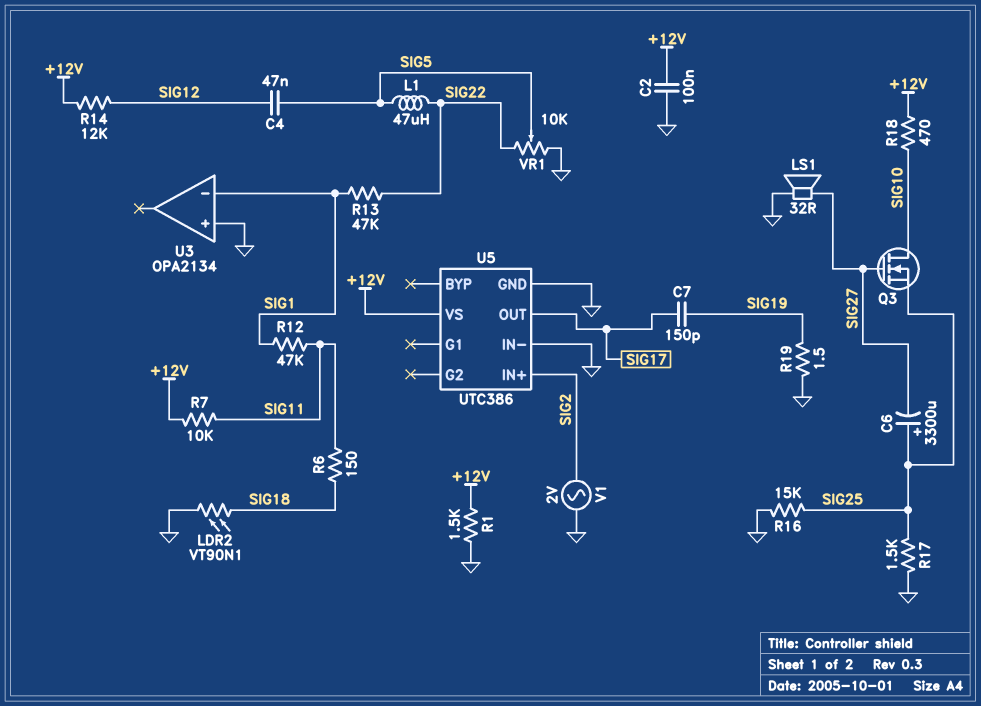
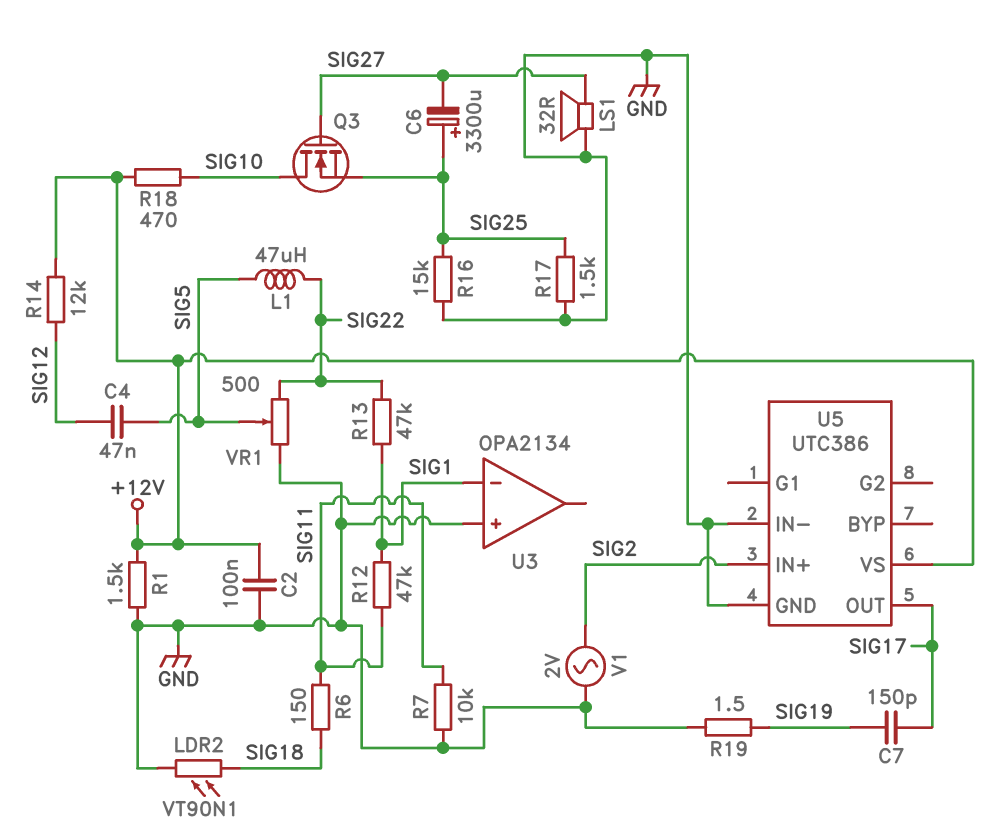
R7: 10k (+12V, SIG11) -> 10k (GND, SIG11)
VR1: 10k (GND, SIG22, wiper SIG5) -> 500 (GND, SIG22, wiper SIG5)

